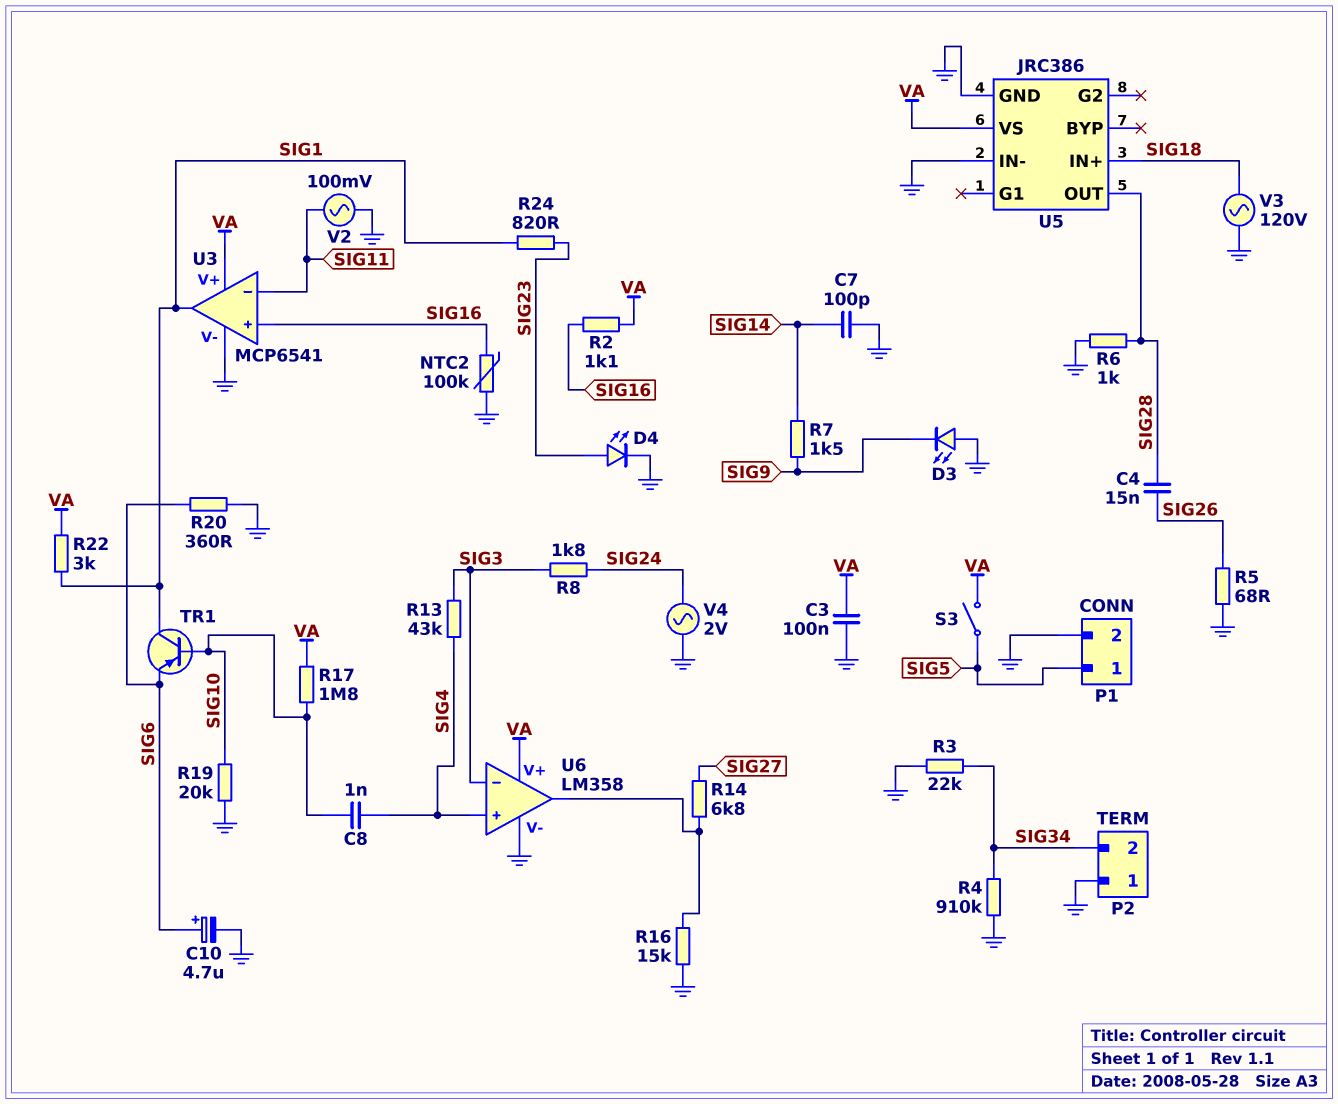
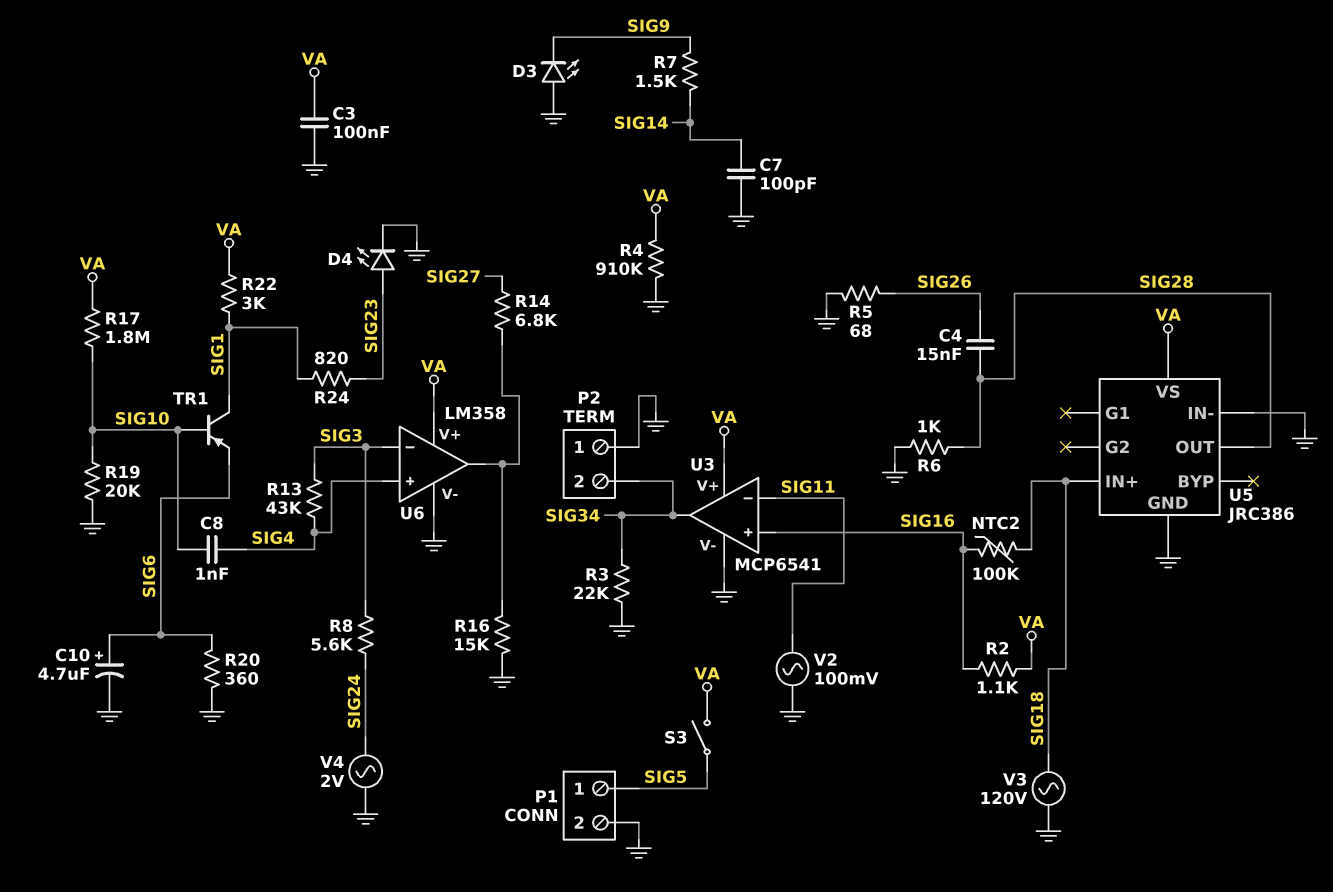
NTC2: 100k (GND, SIG16) -> 100k (SIG16, SIG18)
R4: 910k (GND, SIG34) -> 910k (GND, VA)
R8: 1.8k (SIG3, SIG24) -> 5.6k (SIG3, SIG24)
U3 pin out: SIG1 -> SIG34

